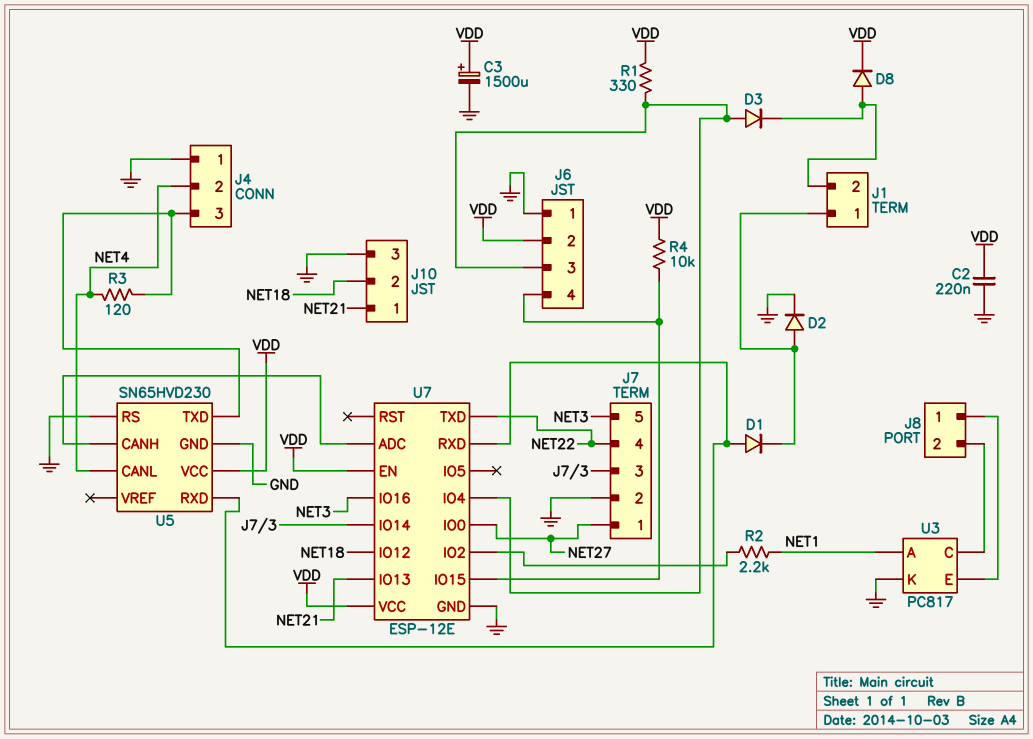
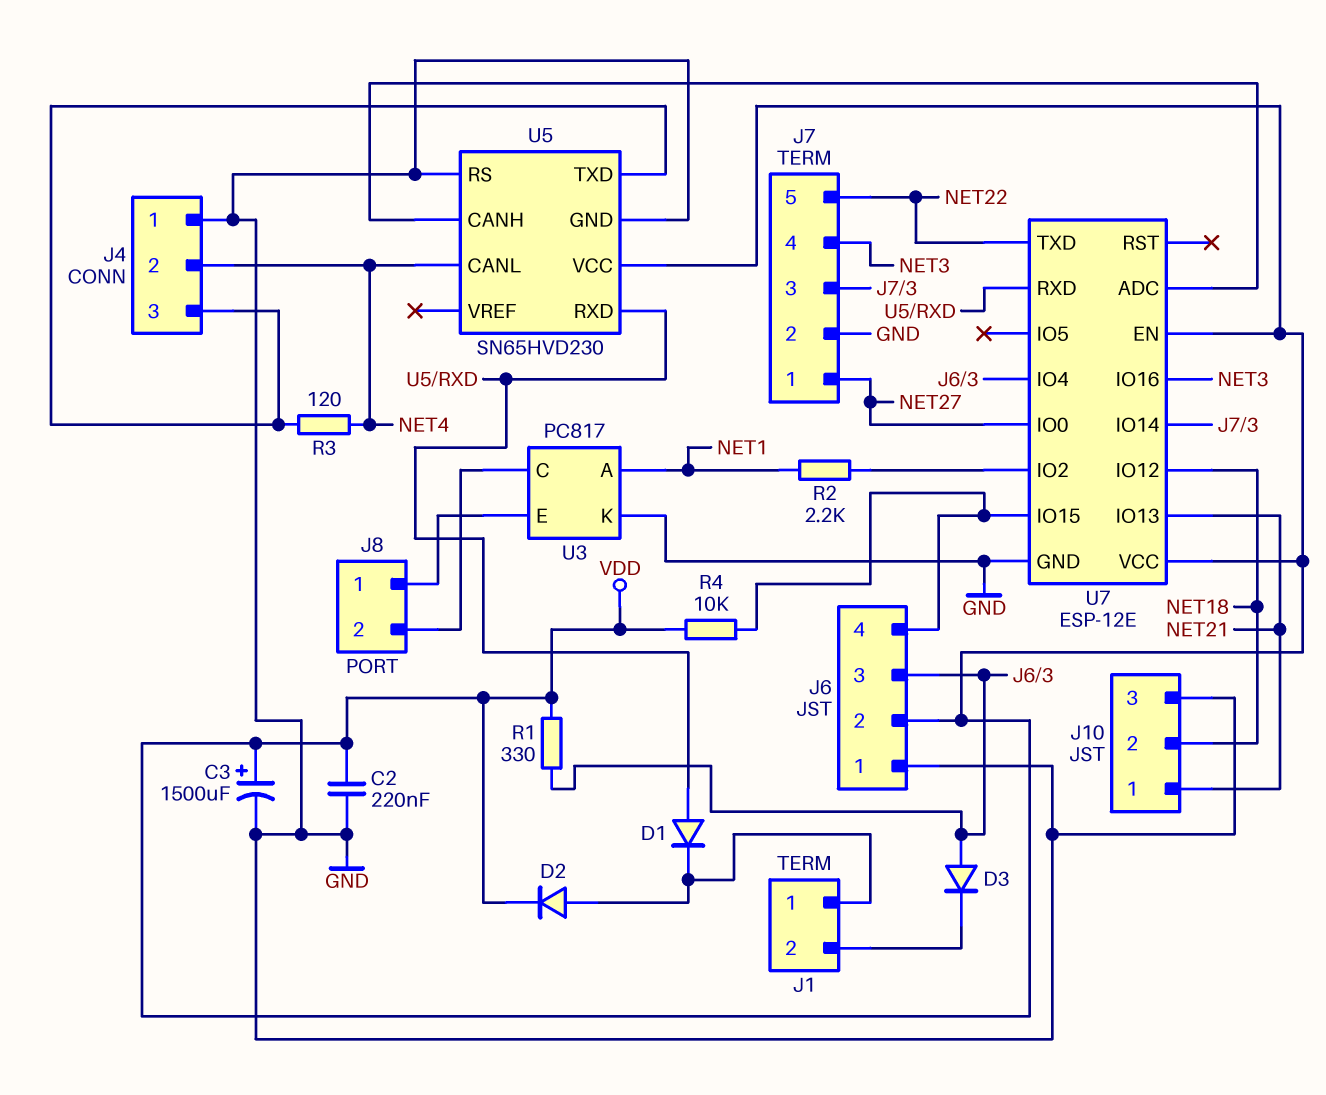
D2: diode (A J1/1, K GND) -> diode (A J1/1, K VDD)
D8: diode (A J1/2, K VDD) -> none
J7 pin 4: NET22 -> NET3
J7 pin 5: NET3 -> NET22

